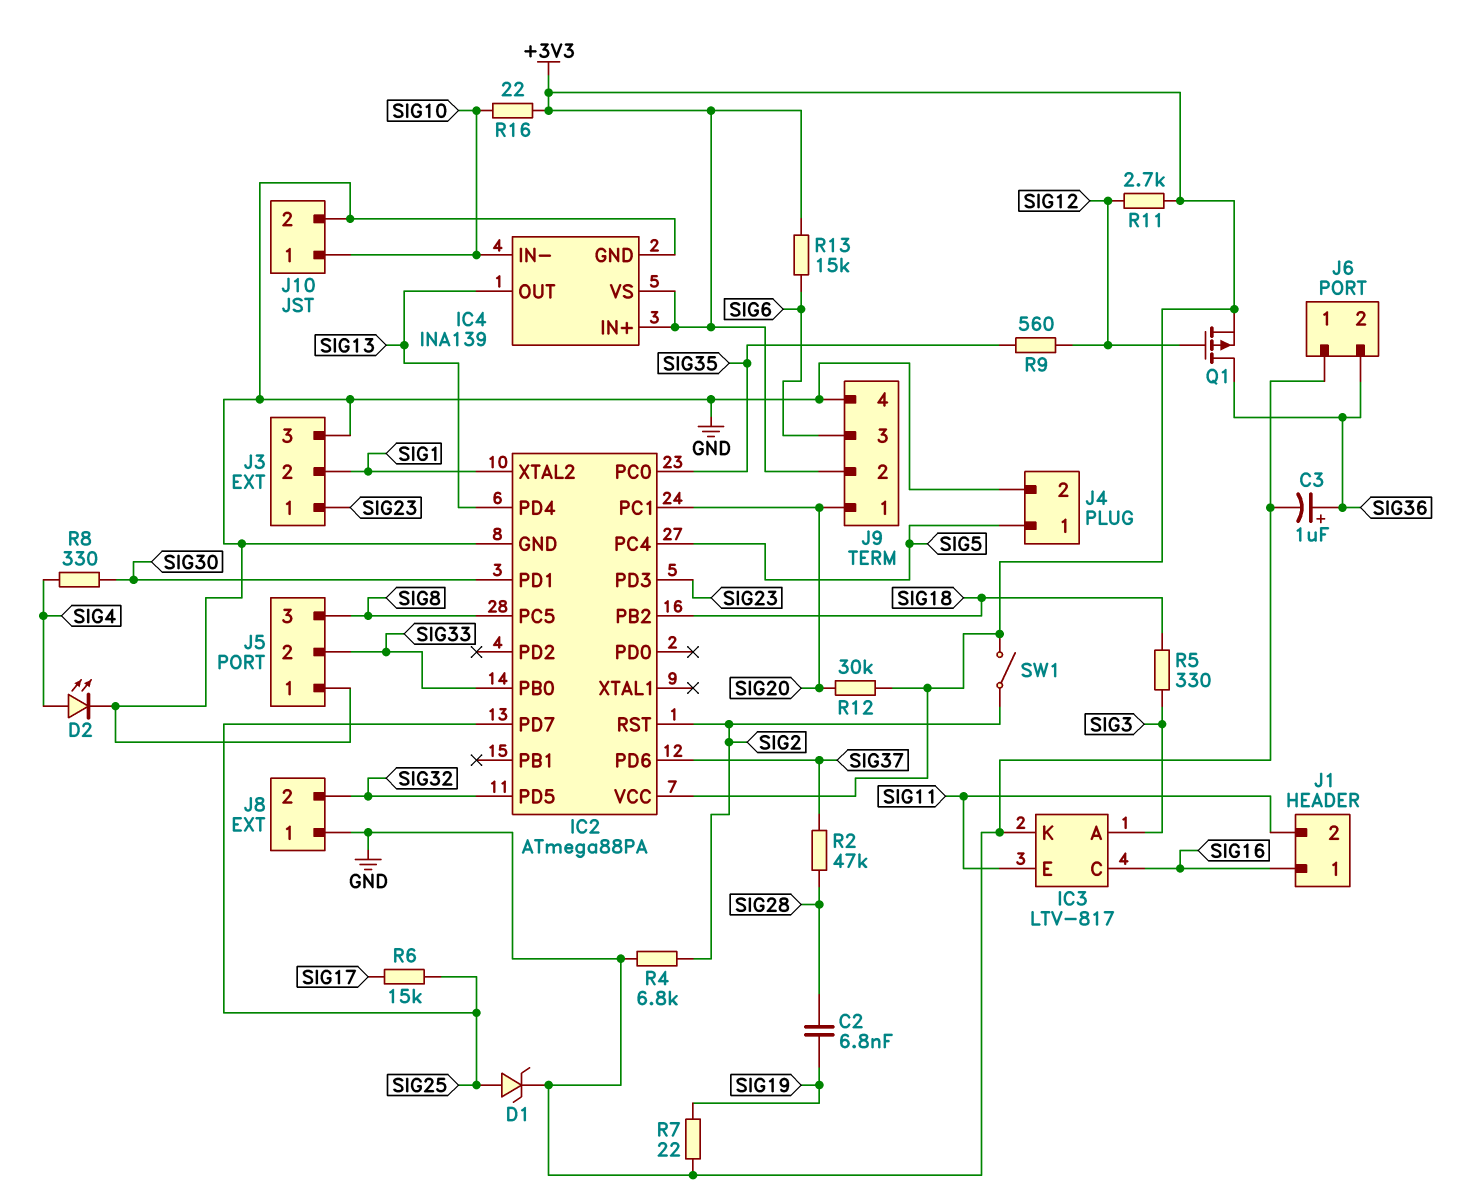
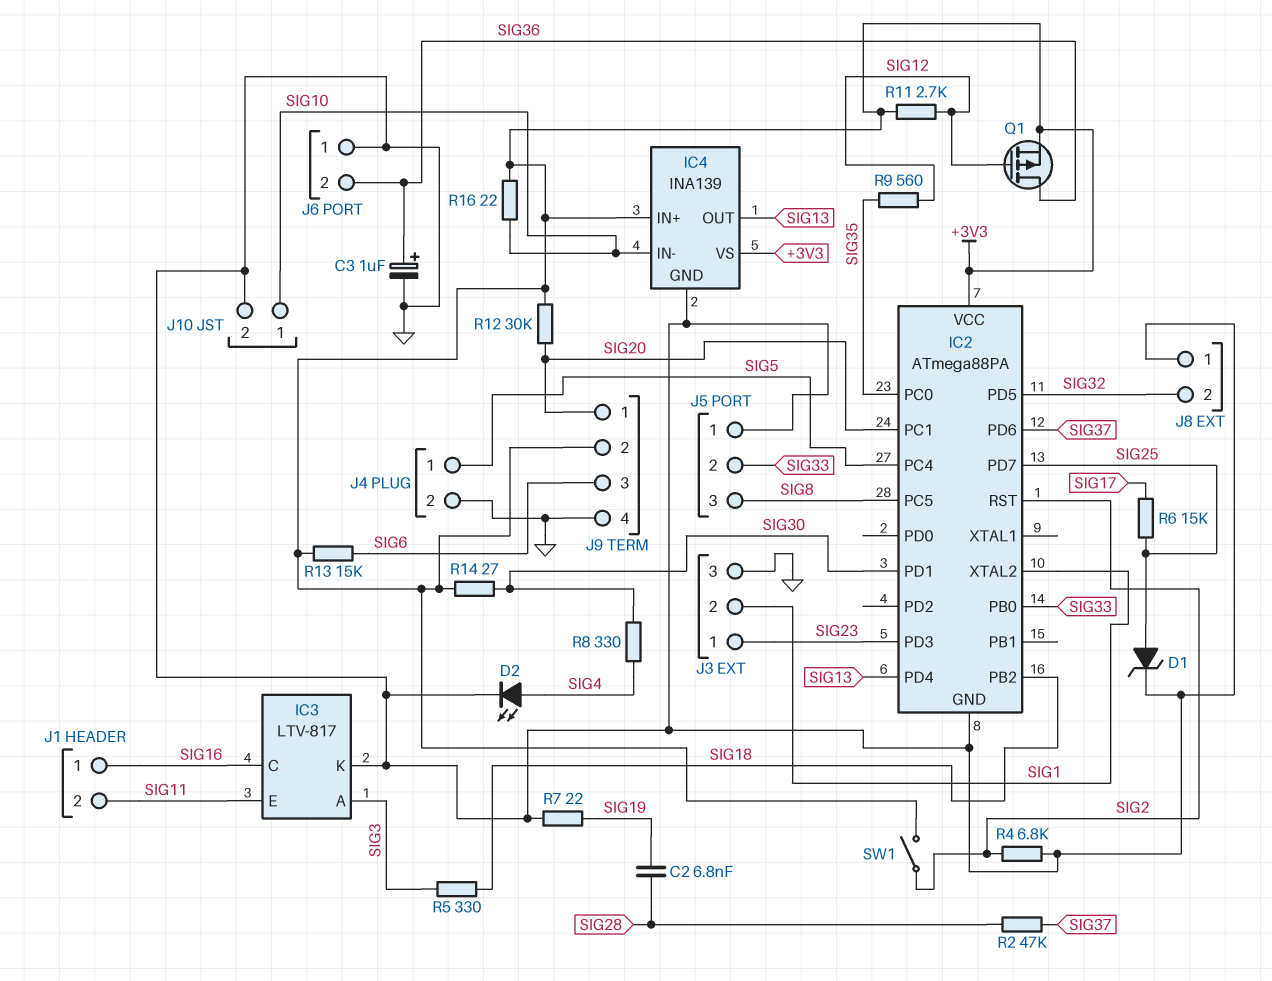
R14: none -> 27 (+3V3, SIG30)

